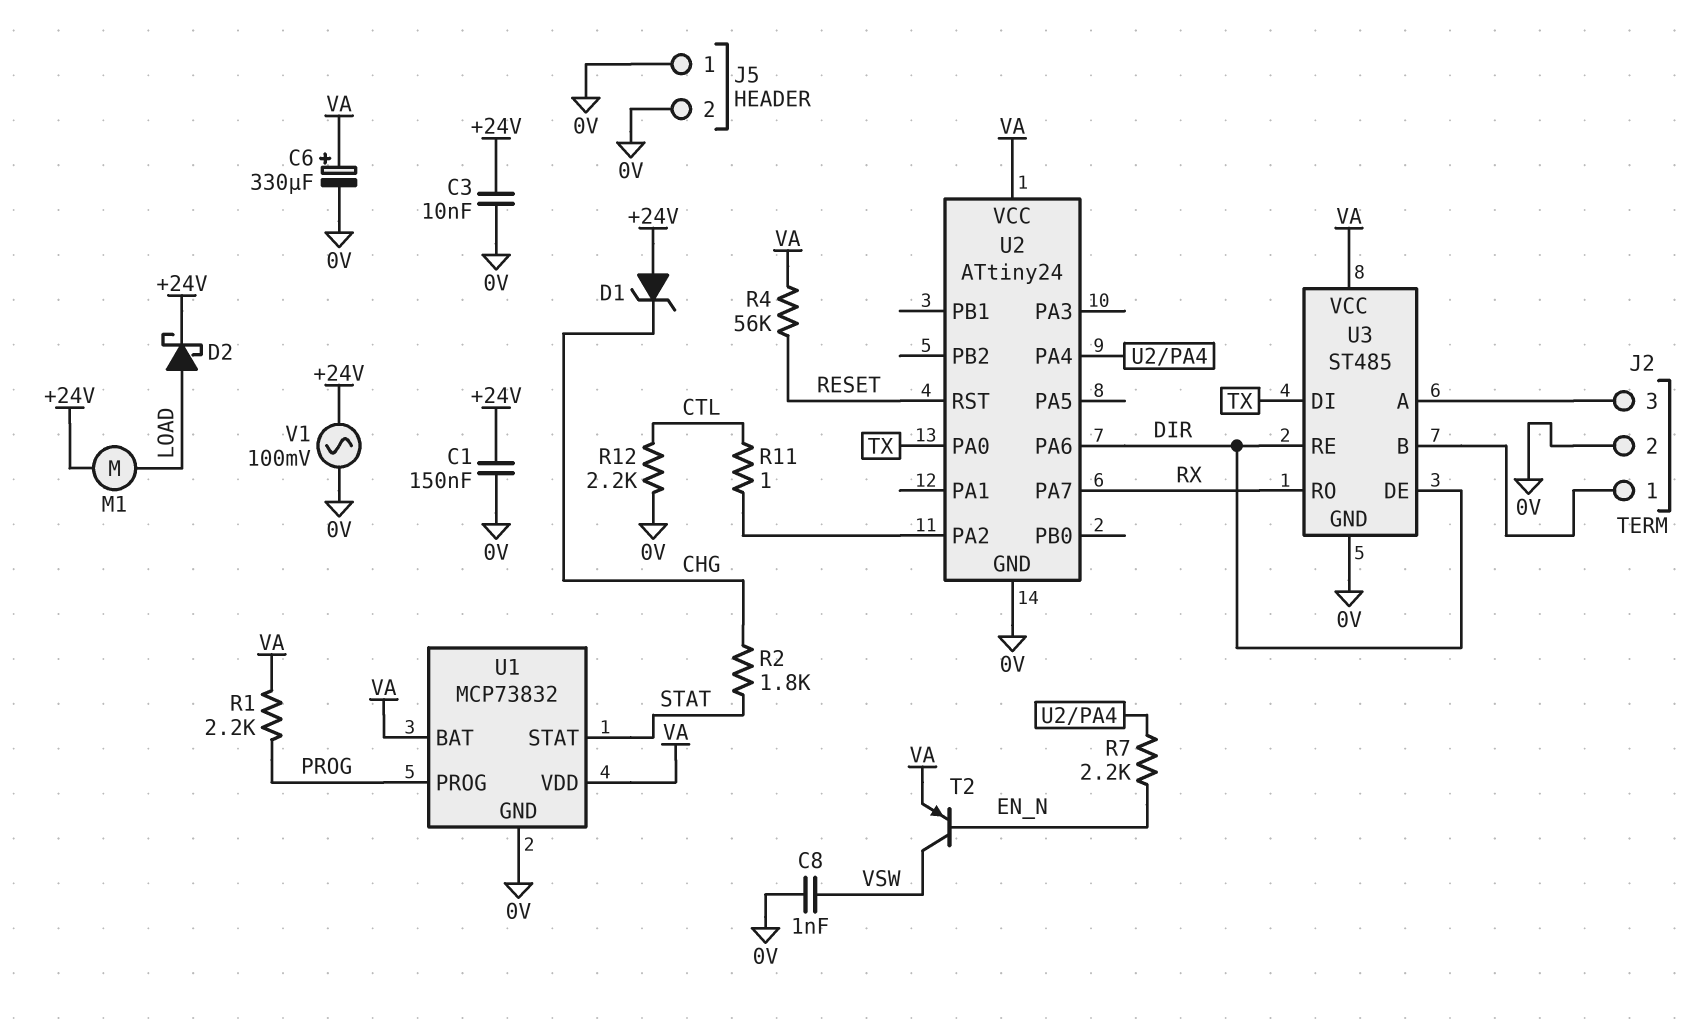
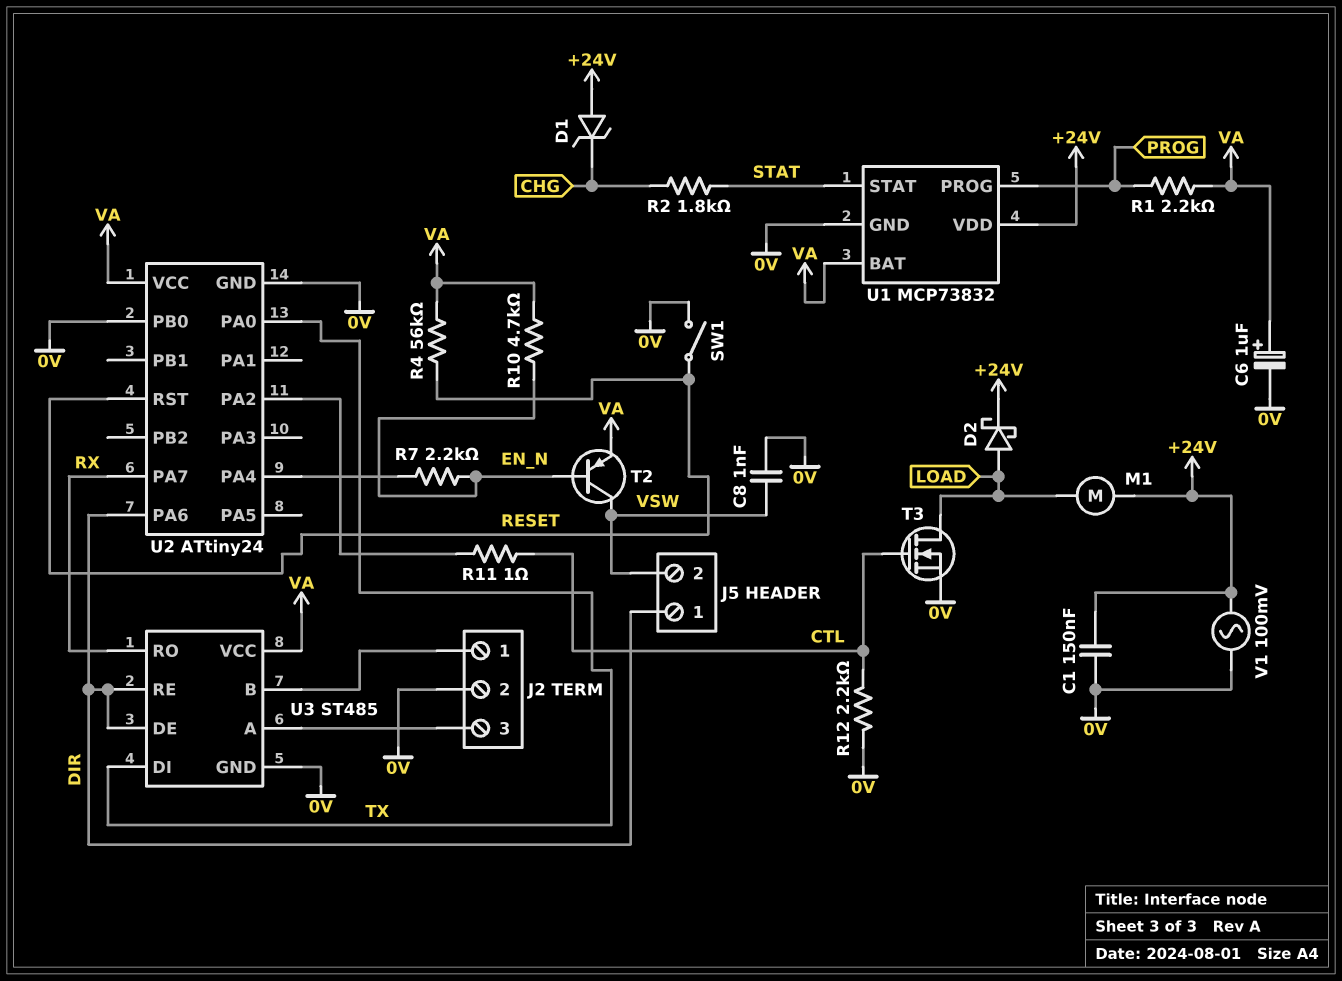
C3: 10nF (+24V, 0V) -> none
C6: 330uF (plus VA, minus 0V) -> 1uF (plus VA, minus 0V)
J5 pin 1: 0V -> DIR
J5 pin 2: 0V -> VSW
R10: none -> 4.7k (EN_N, VA)
SW1: none -> switch (0V, RESET)
T3: none -> NMOS (G CTL, D LOAD, S 0V)
U1 pin VDD: VA -> +24V
U2 pin PB0: none -> 0V

